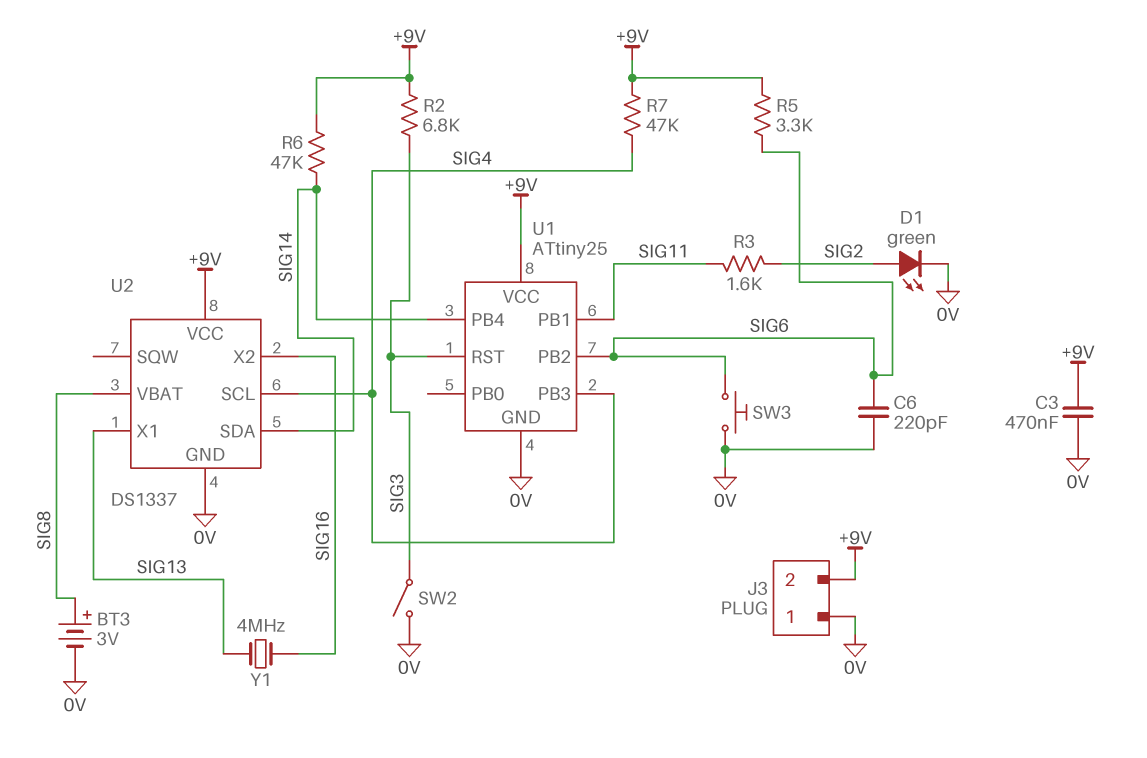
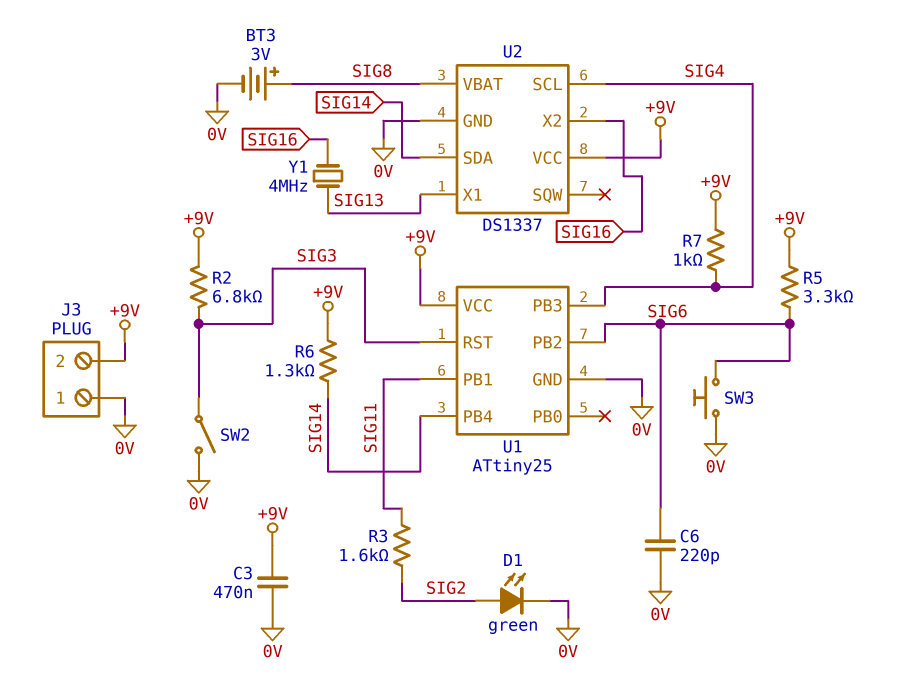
R6: 47k (+9V, SIG14) -> 1.3k (+9V, SIG14)
R7: 47k (+9V, SIG4) -> 1k (+9V, SIG4)

